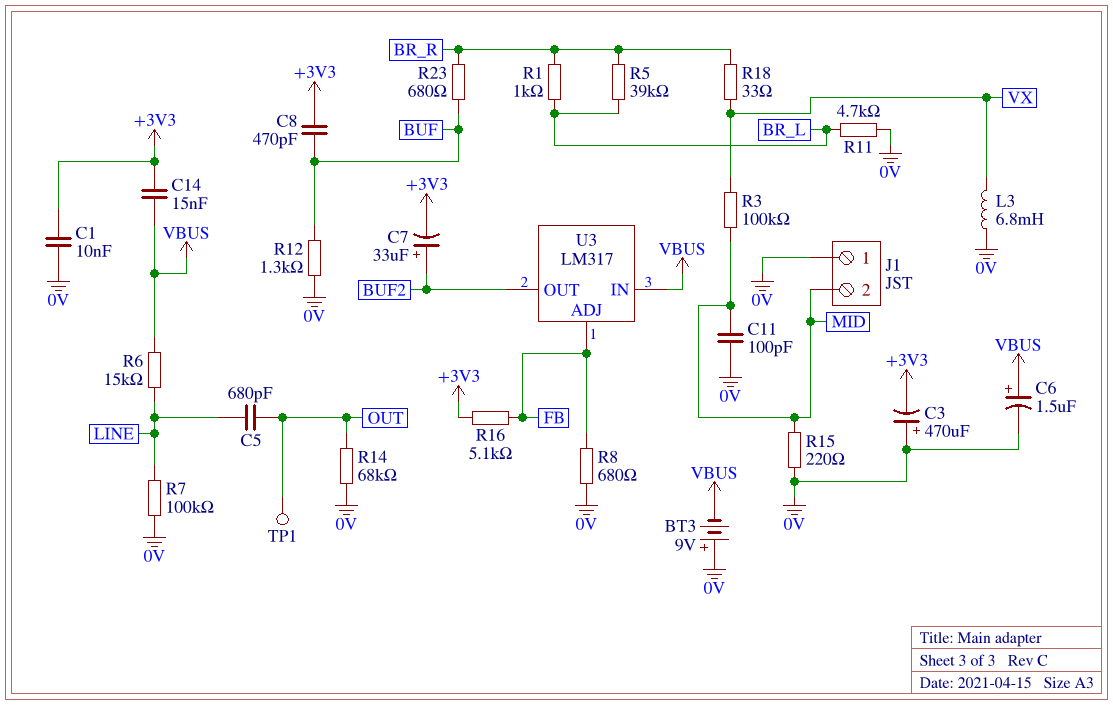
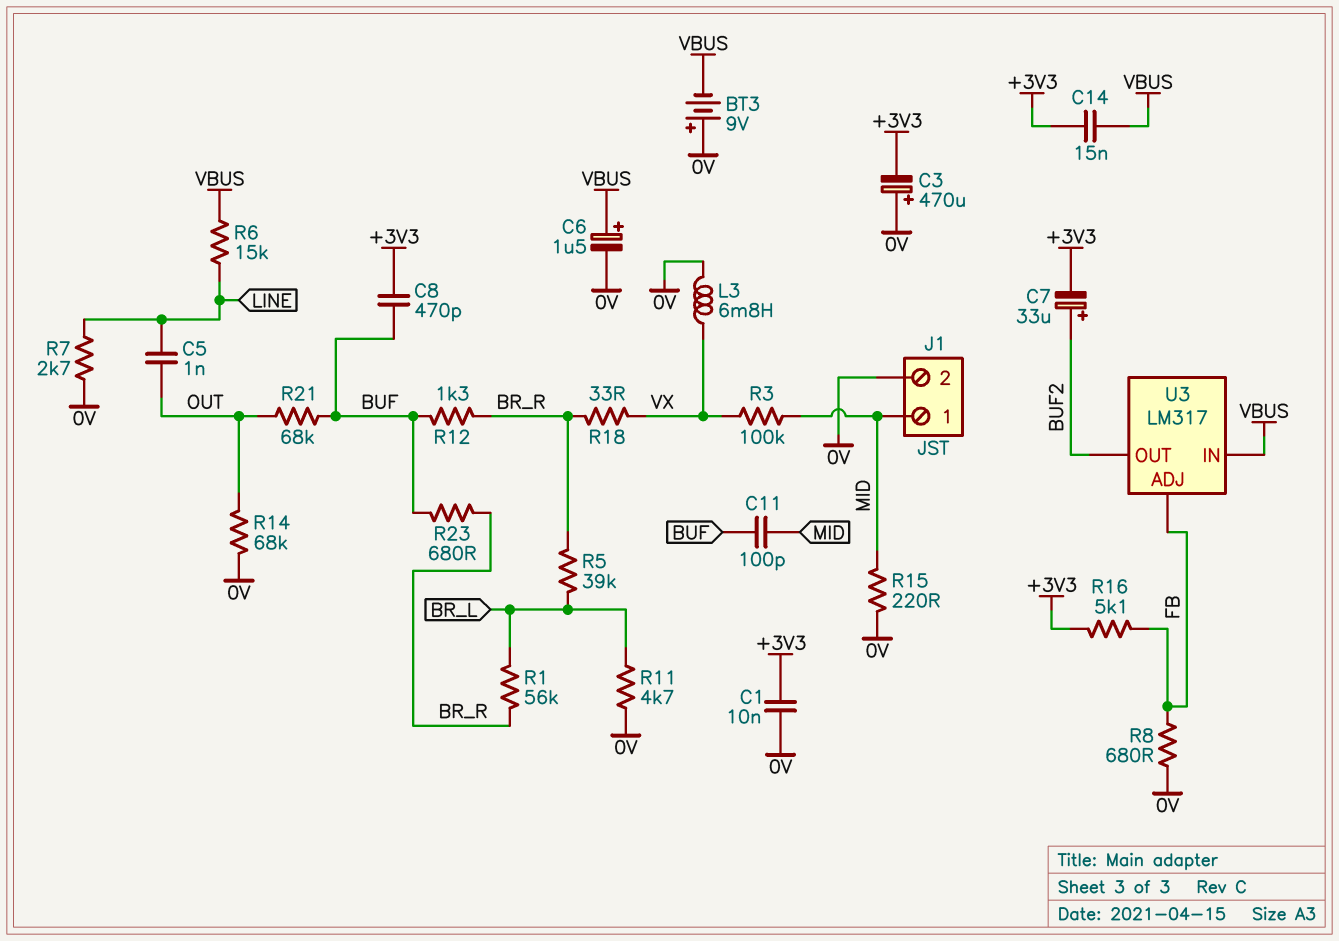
C5: 680pF (LINE, OUT) -> 1nF (LINE, OUT)
C11: 100pF (0V, MID) -> 100pF (BUF, MID)
J1 pin 1: 0V -> MID
J1 pin 2: MID -> 0V
R1: 1k (BR_L, BR_R) -> 56k (BR_L, BR_R)
R7: 100k (0V, LINE) -> 2.7k (0V, LINE)
R12: 1.3k (0V, BUF) -> 1.3k (BR_R, BUF)
R21: none -> 68k (BUF, OUT)
TP1: test point (OUT) -> none

